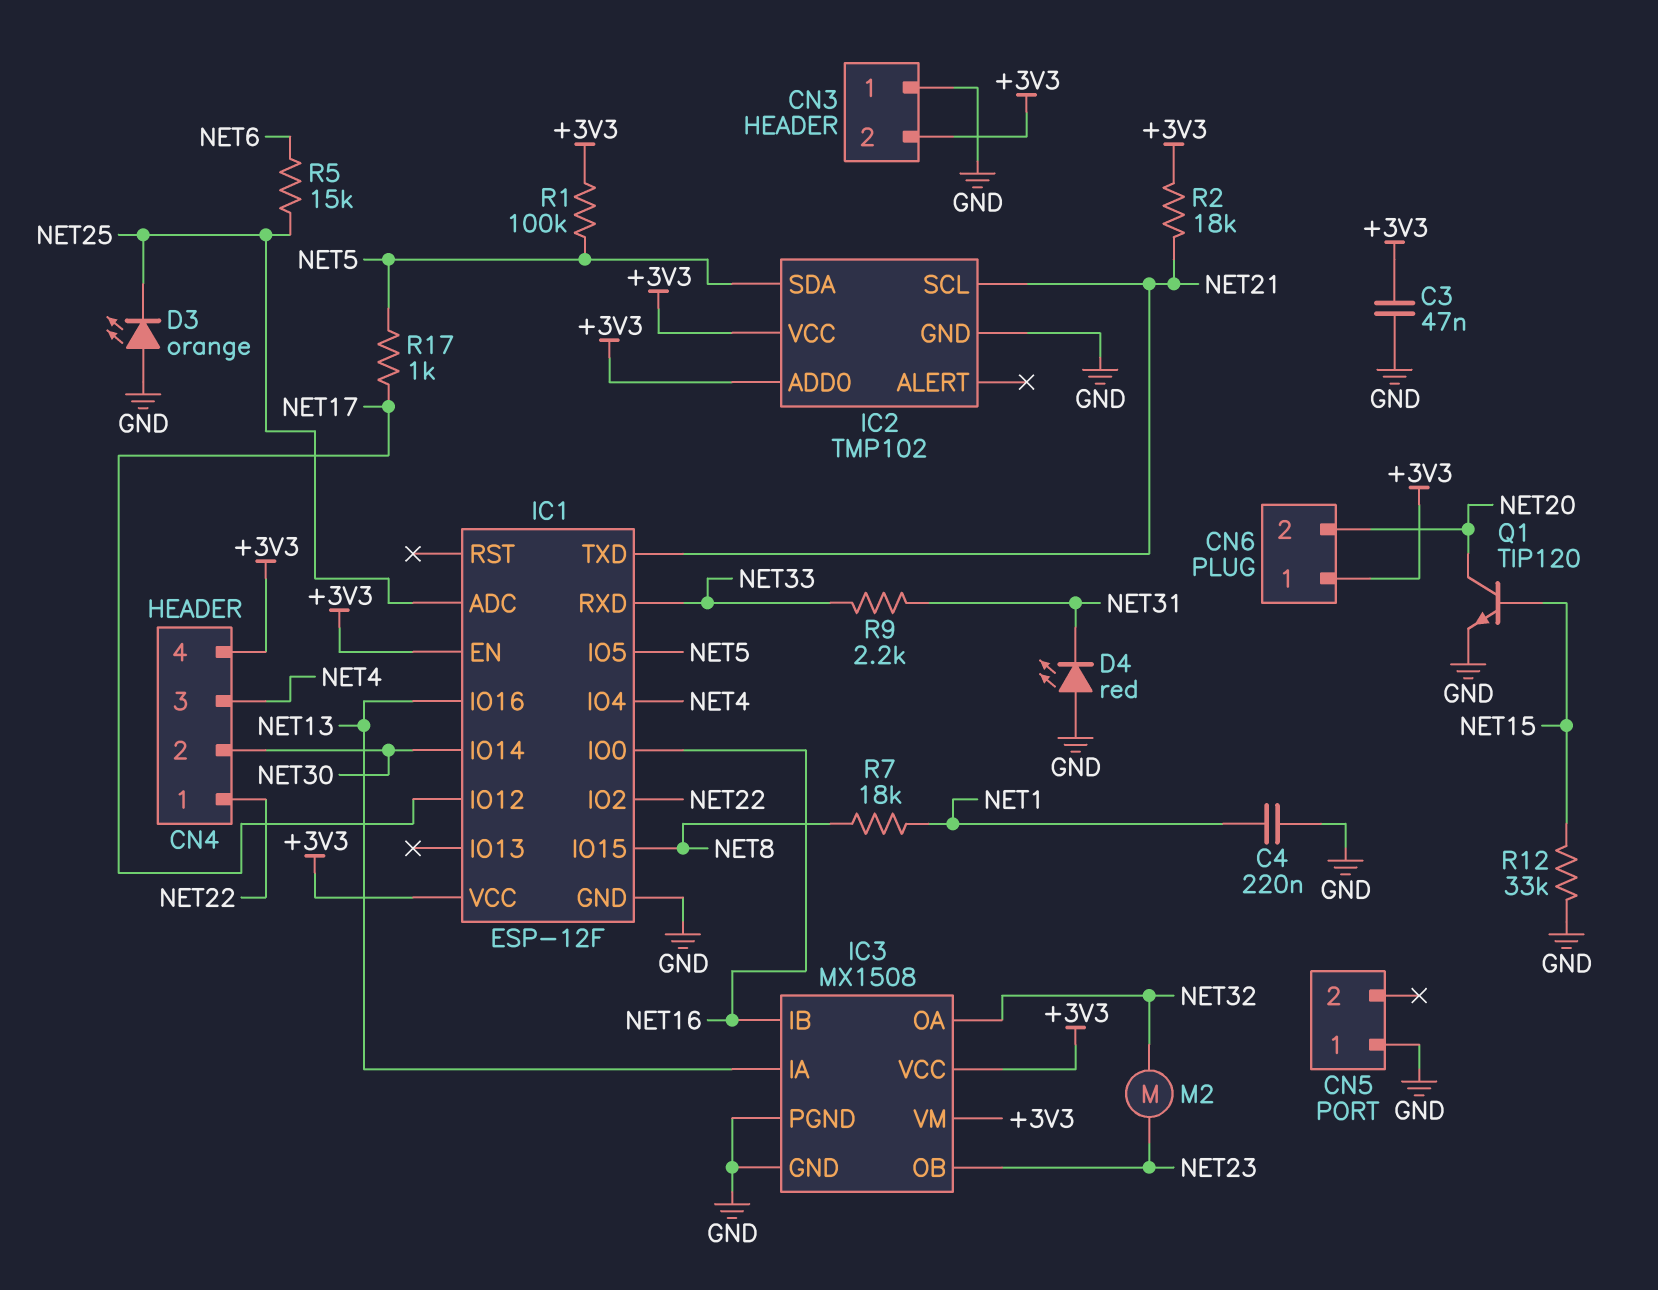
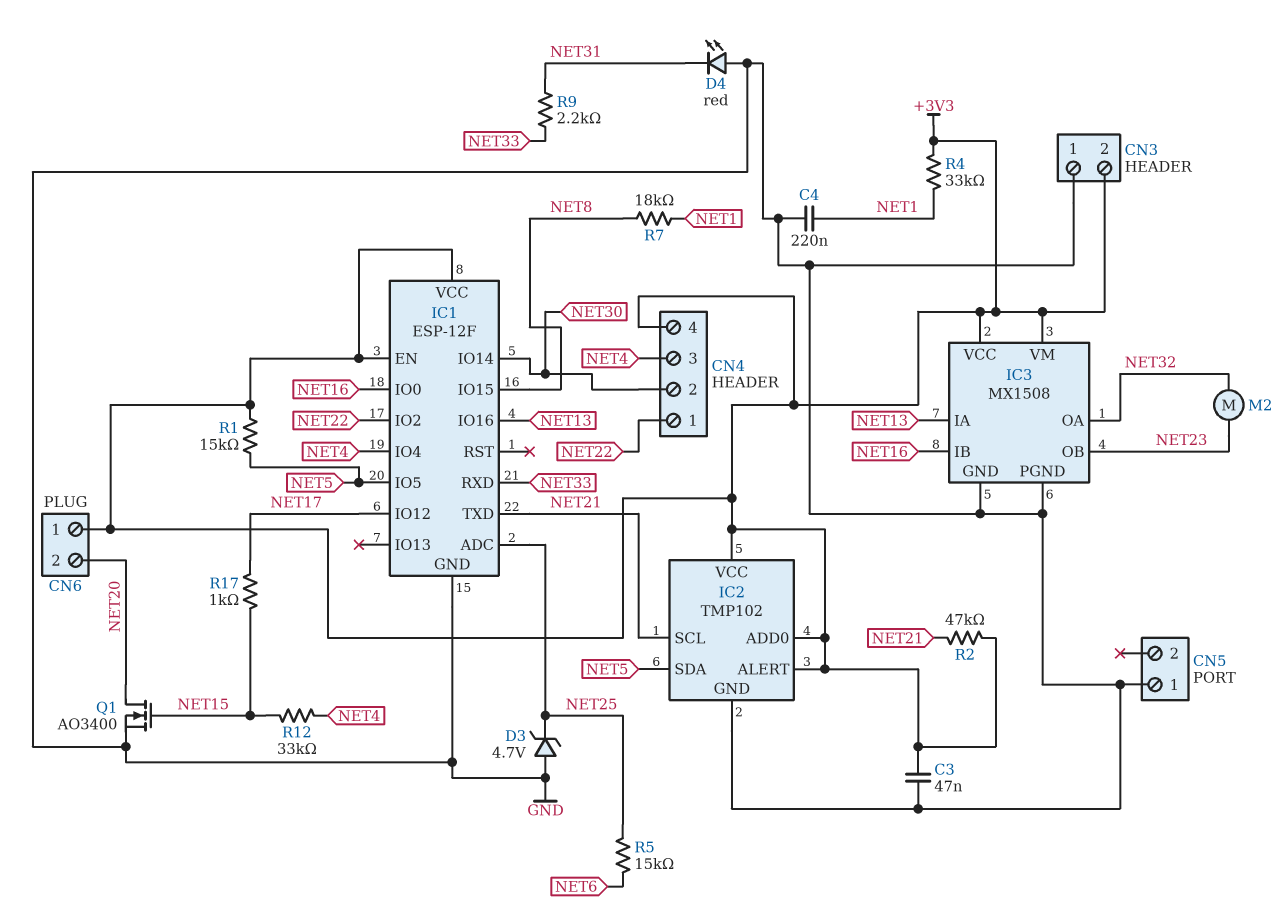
D3: LED orange (A GND, K NET25) -> zener 4.7V (A GND, K NET25)
IC2 pin ALERT: none -> +3V3
Q1: NPN TIP120 (B NET15, C NET20, E GND) -> NMOS AO3400 (G NET15, D NET20, S GND)
R1: 100k (+3V3, NET5) -> 15k (+3V3, NET5)
R2: 18k (+3V3, NET21) -> 47k (+3V3, NET21)
R4: none -> 33k (+3V3, NET1)
R12: 33k (GND, NET15) -> 33k (NET4, NET15)
R17: 1k (NET5, NET17) -> 1k (NET15, NET17)

